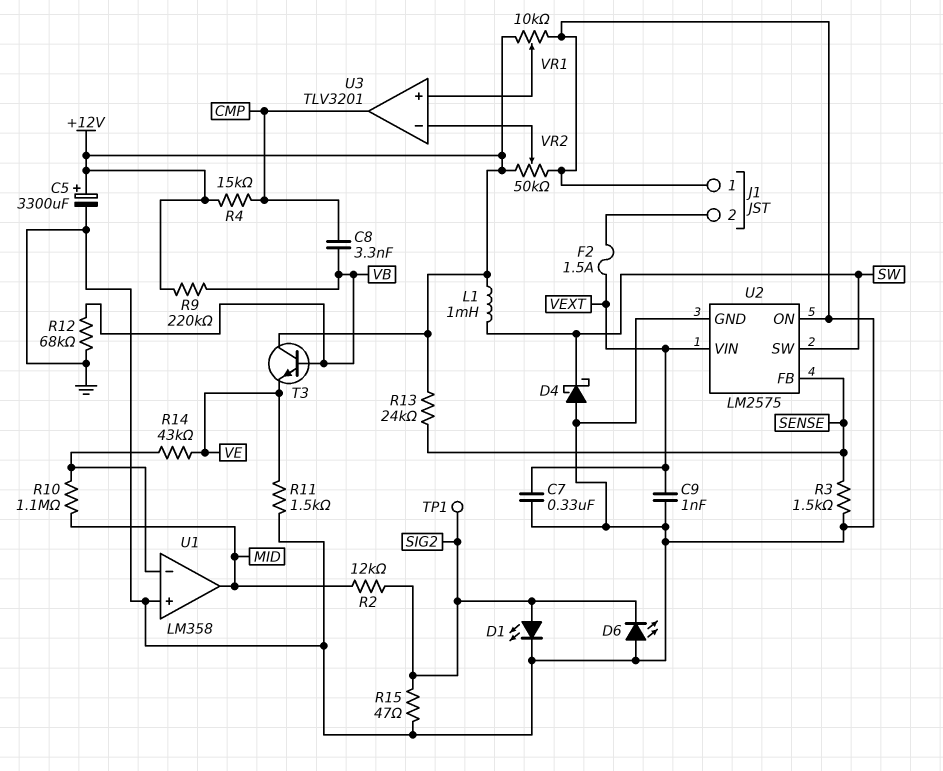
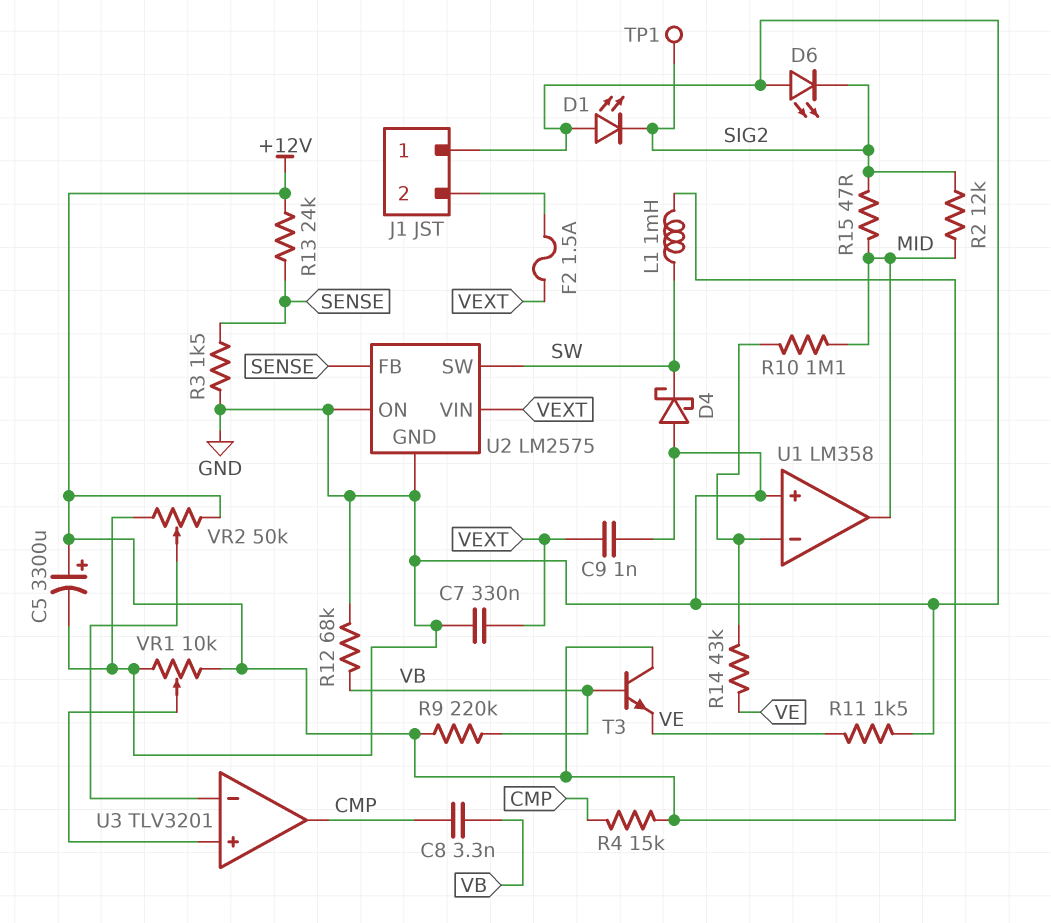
D1: LED (A SIG2, K GND) -> LED (A GND, K SIG2)
R15: 47 (GND, SIG2) -> 47 (MID, SIG2)

